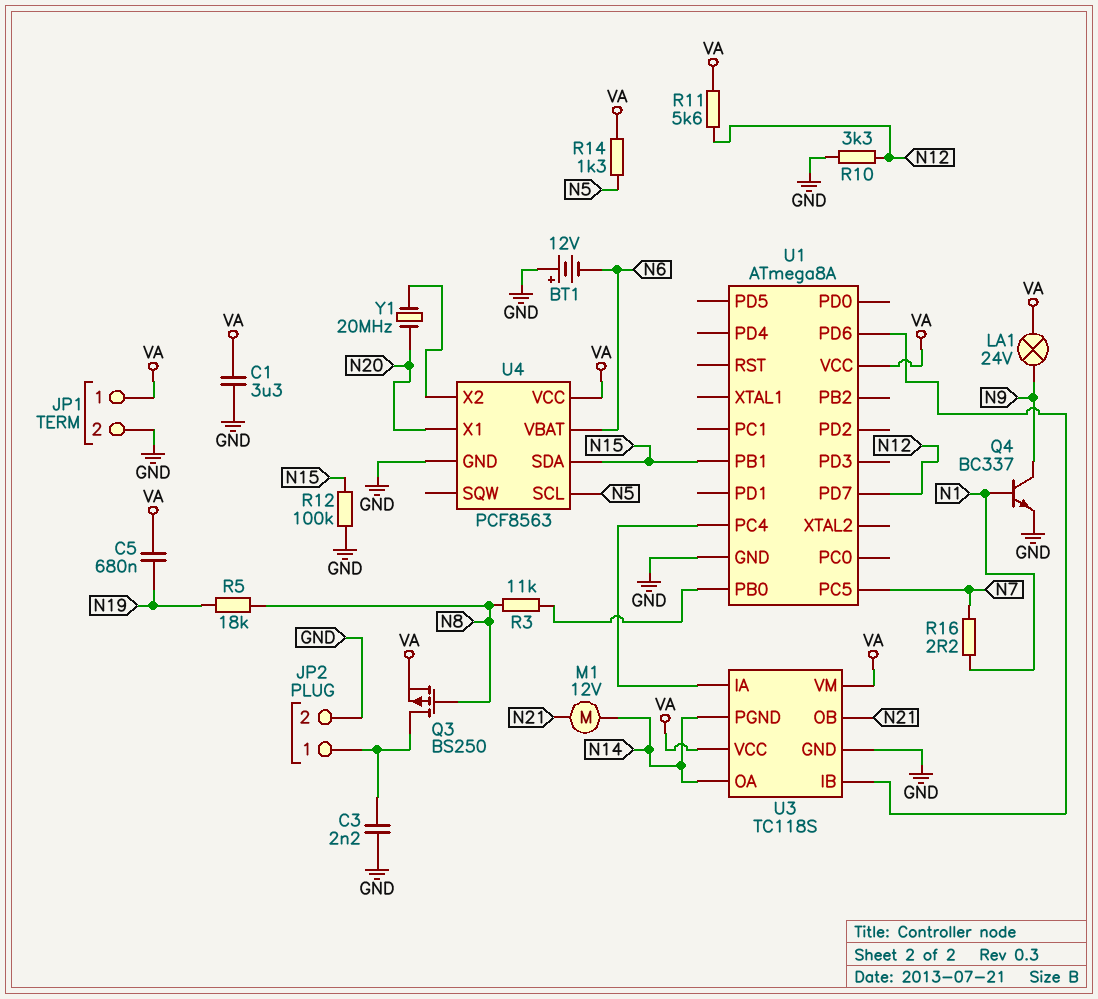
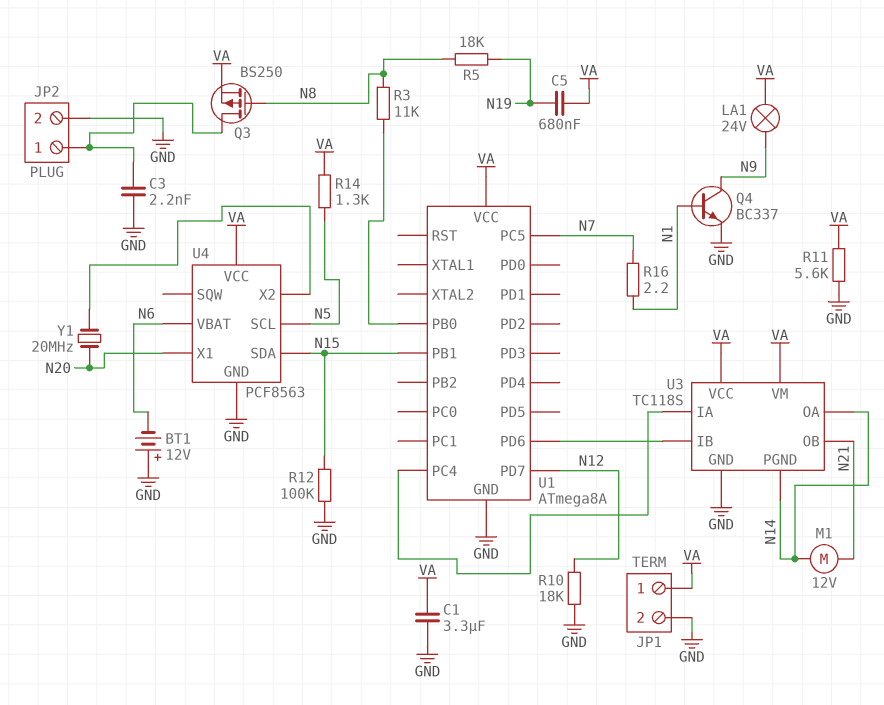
R10: 3.3k (GND, N12) -> 18k (GND, N12)
R11: 5.6k (N12, VA) -> 5.6k (GND, VA)

